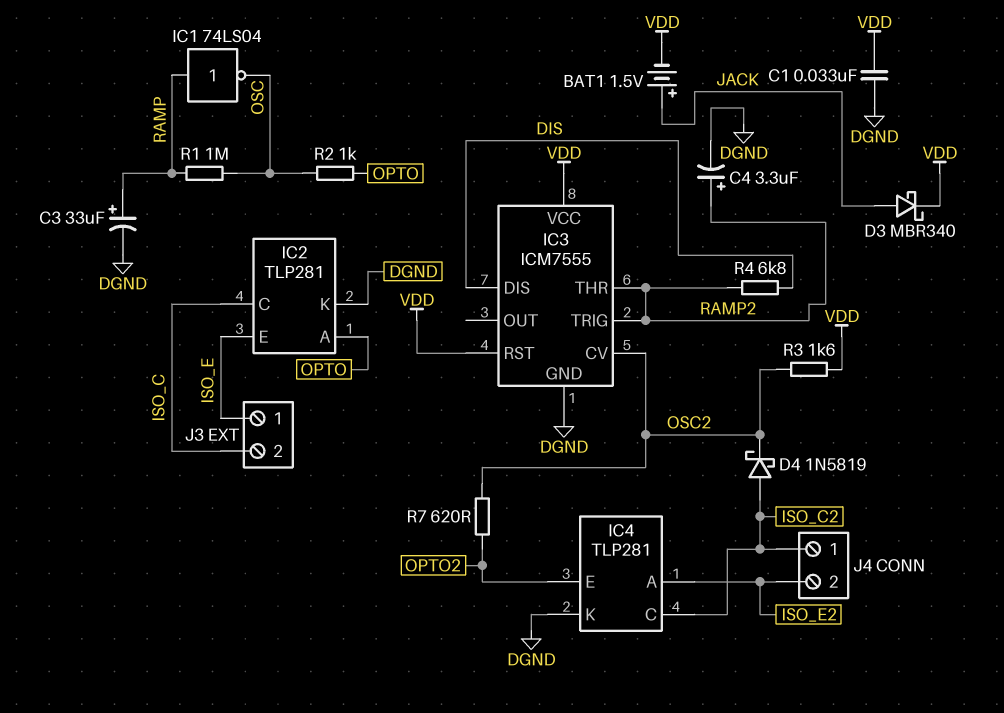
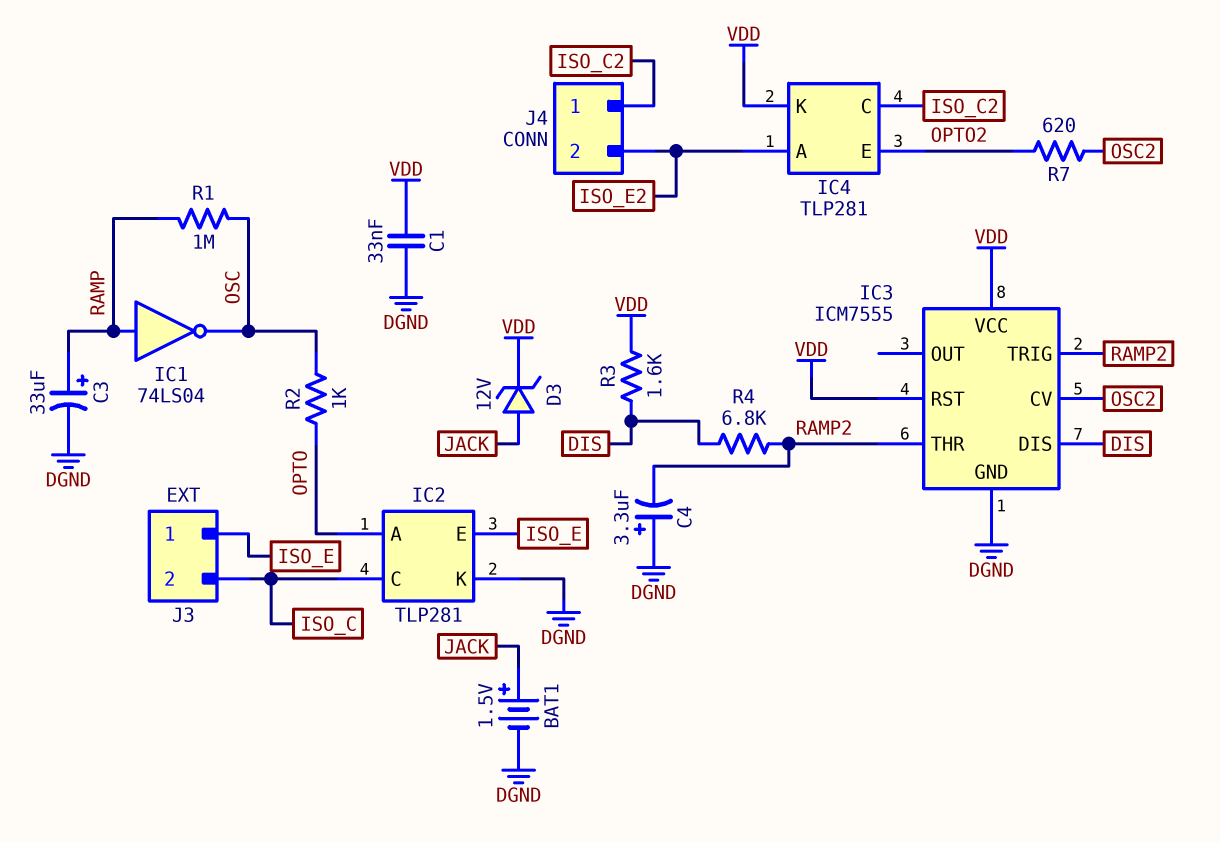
BAT1: 1.5V (plus JACK, minus VDD) -> 1.5V (plus JACK, minus DGND)
C4: 3.3uF (plus RAMP2, minus DGND) -> 3.3uF (plus DGND, minus RAMP2)
D3: schottky MBR340 (A JACK, K VDD) -> zener 12V (A JACK, K VDD)
D4: schottky 1N5819 (A ISO_C2, K OSC2) -> none
IC4 pin K: DGND -> VDD
R3: 1.6k (OSC2, VDD) -> 1.6k (DIS, VDD)

